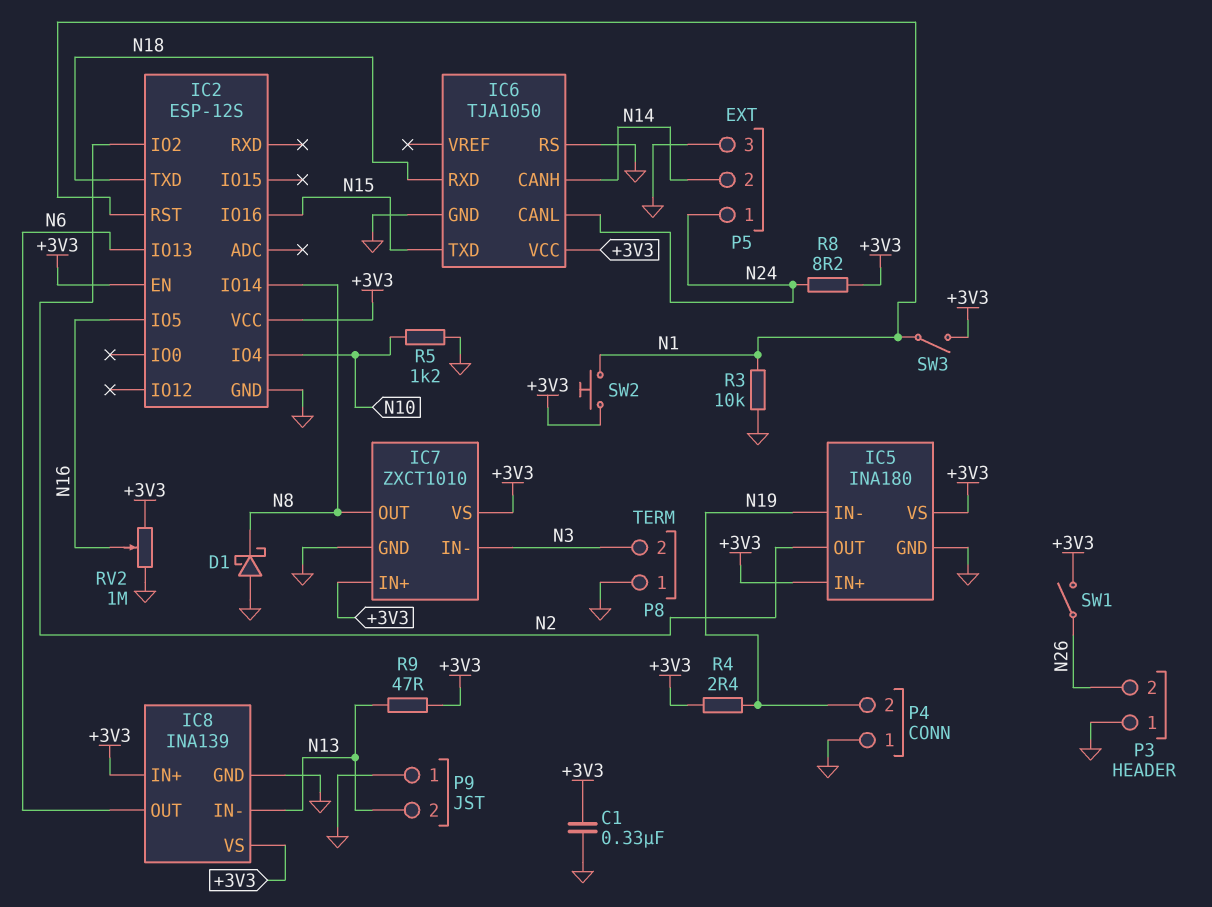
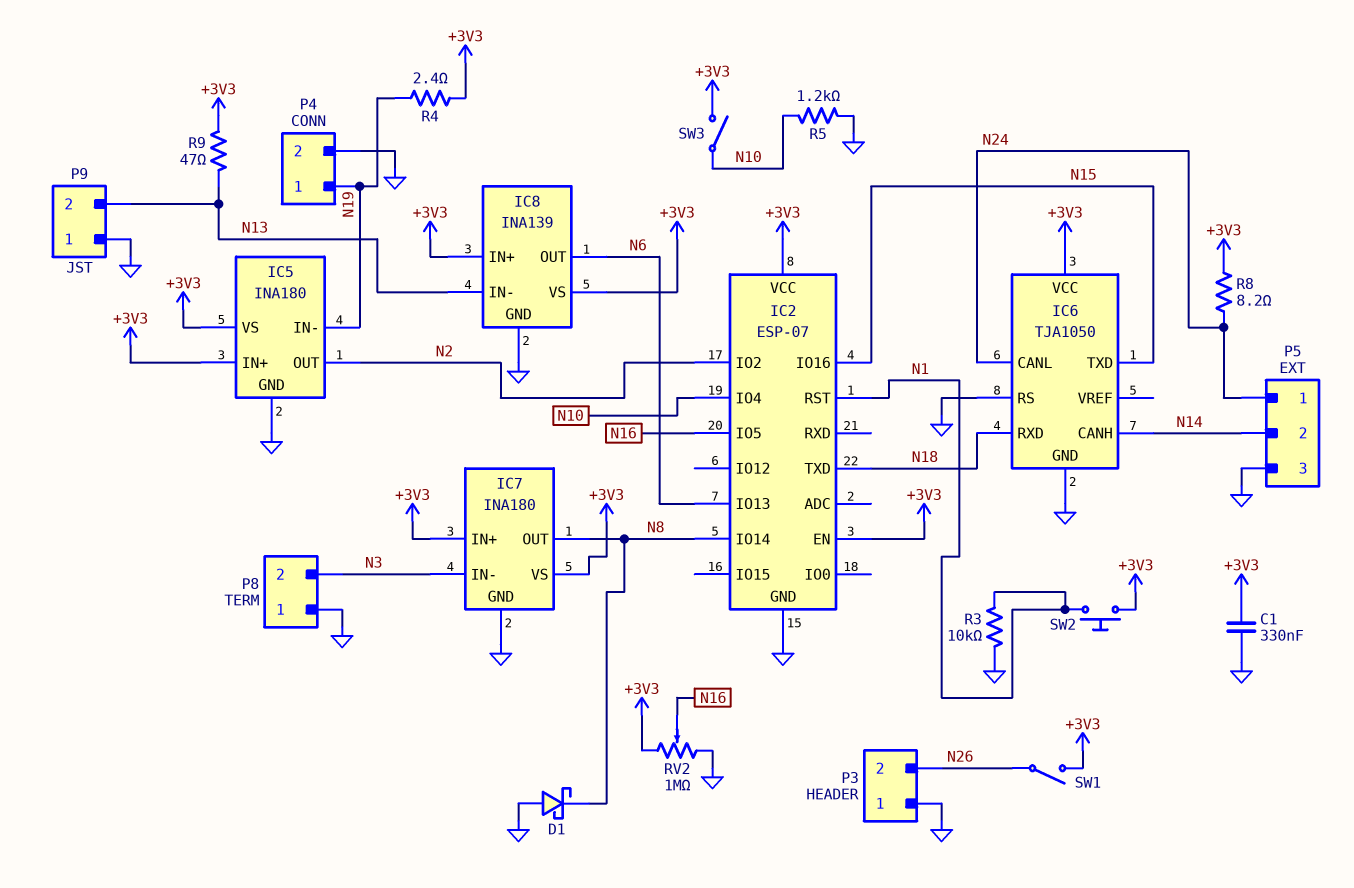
IC2: ESP-12S -> ESP-07
IC7: ZXCT1010 -> INA180
P4 pin 1: GND -> N19
P4 pin 2: N19 -> GND
SW3: switch (+3V3, N1) -> switch (+3V3, N10)

